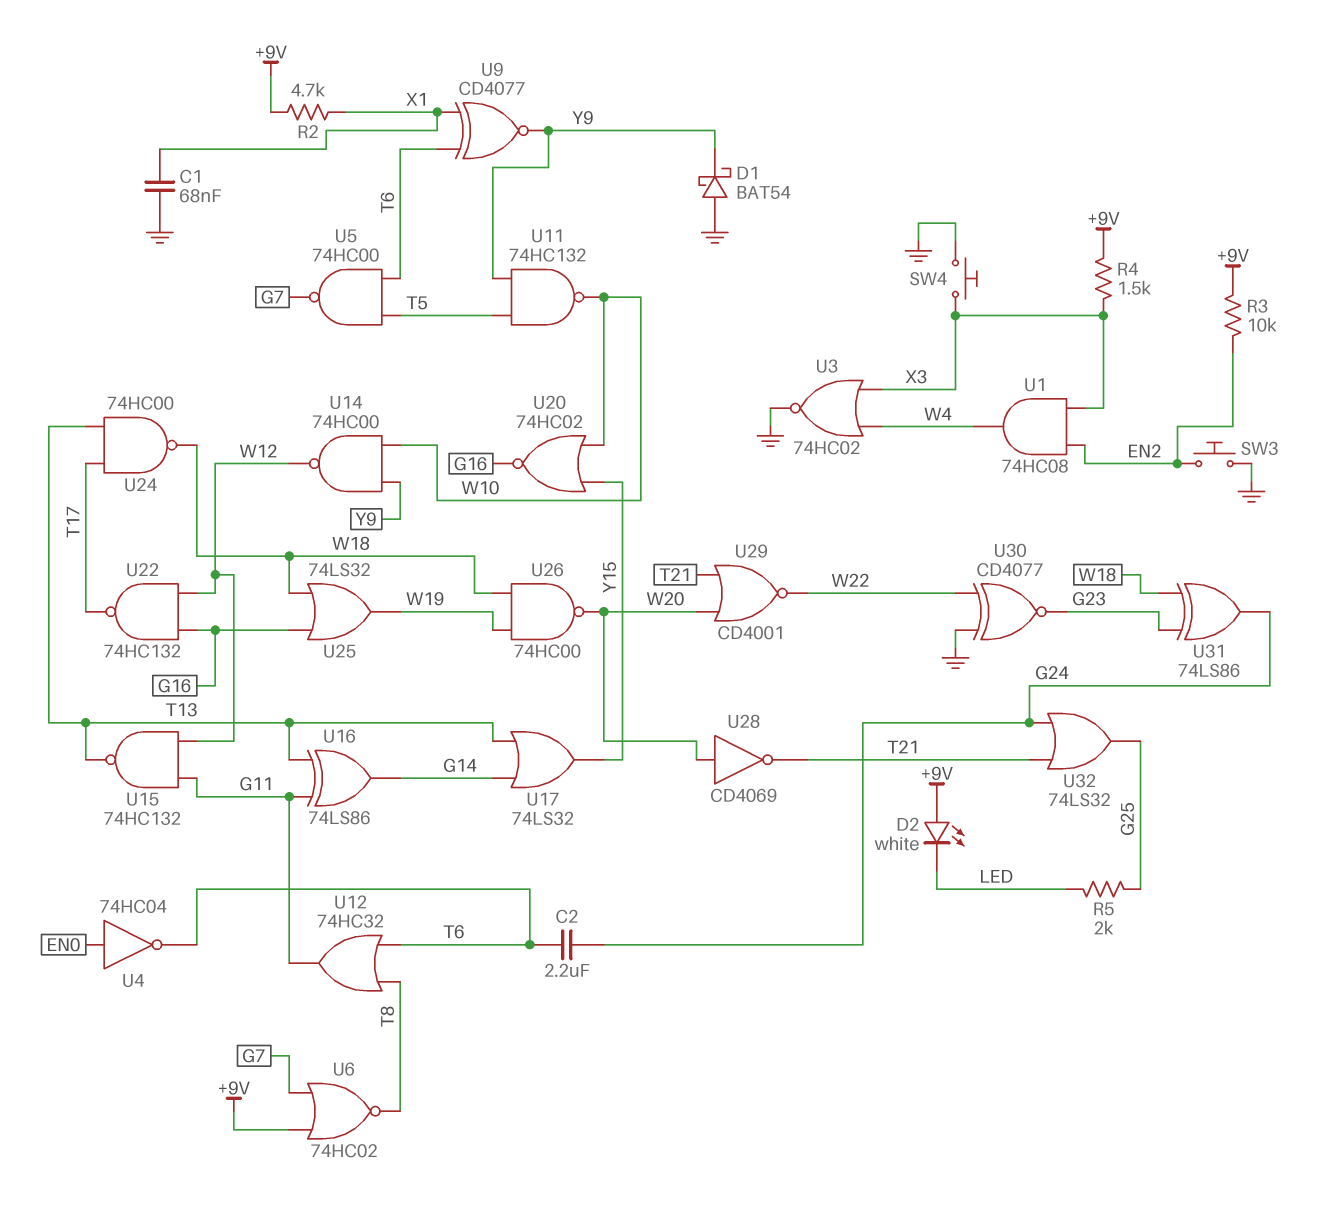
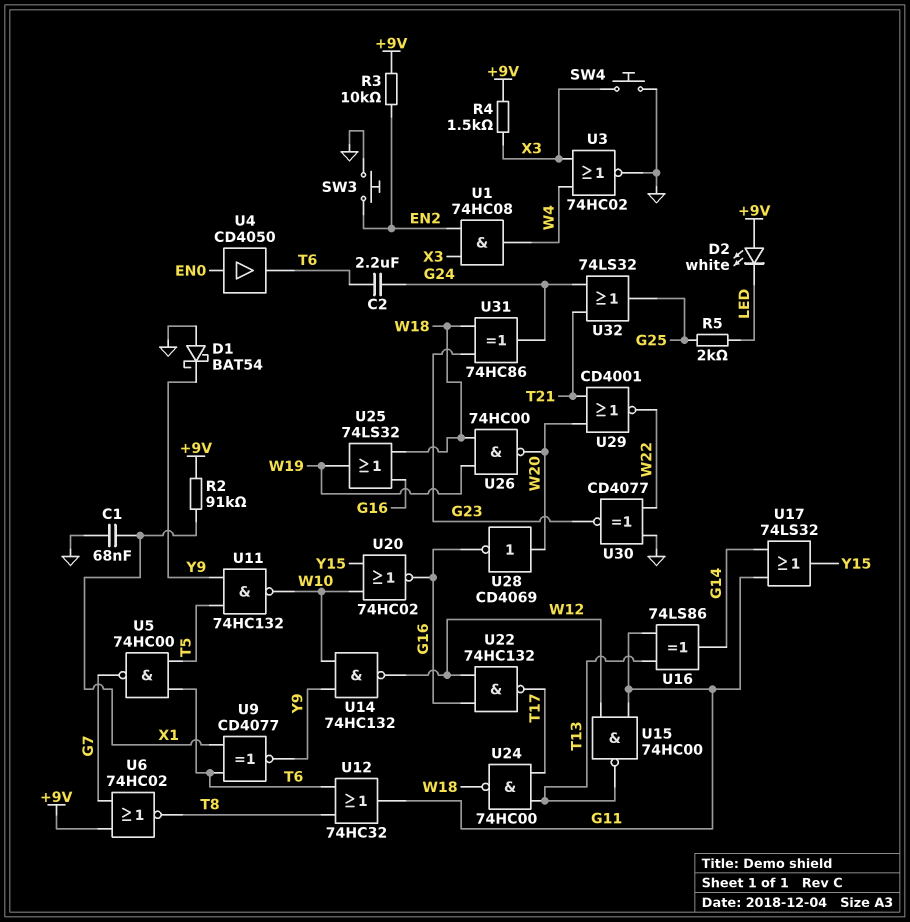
R2: 4.7k (+9V, X1) -> 91k (+9V, X1)
U4: NOT 74HC04 (in EN0, out T6) -> buffer CD4050 (in EN0, out T6)
U14: NAND 74HC00 (in W10, in Y9, out W12) -> NAND 74HC132 (in W10, in Y9, out W12)
U15: NAND 74HC132 (in G11, in W12, out T13) -> NAND 74HC00 (in G11, in W12, out T13)
U17: OR 74LS32 (in G14, in T13, out Y15) -> OR 74LS32 (in G11, in G14, out Y15)
U28: NOT CD4069 (in W20, out T21) -> NOT CD4069 (in W20, out G16)
U31: XOR 74LS86 (in G23, in W18, out G24) -> XOR 74HC86 (in G23, in W18, out G24)

